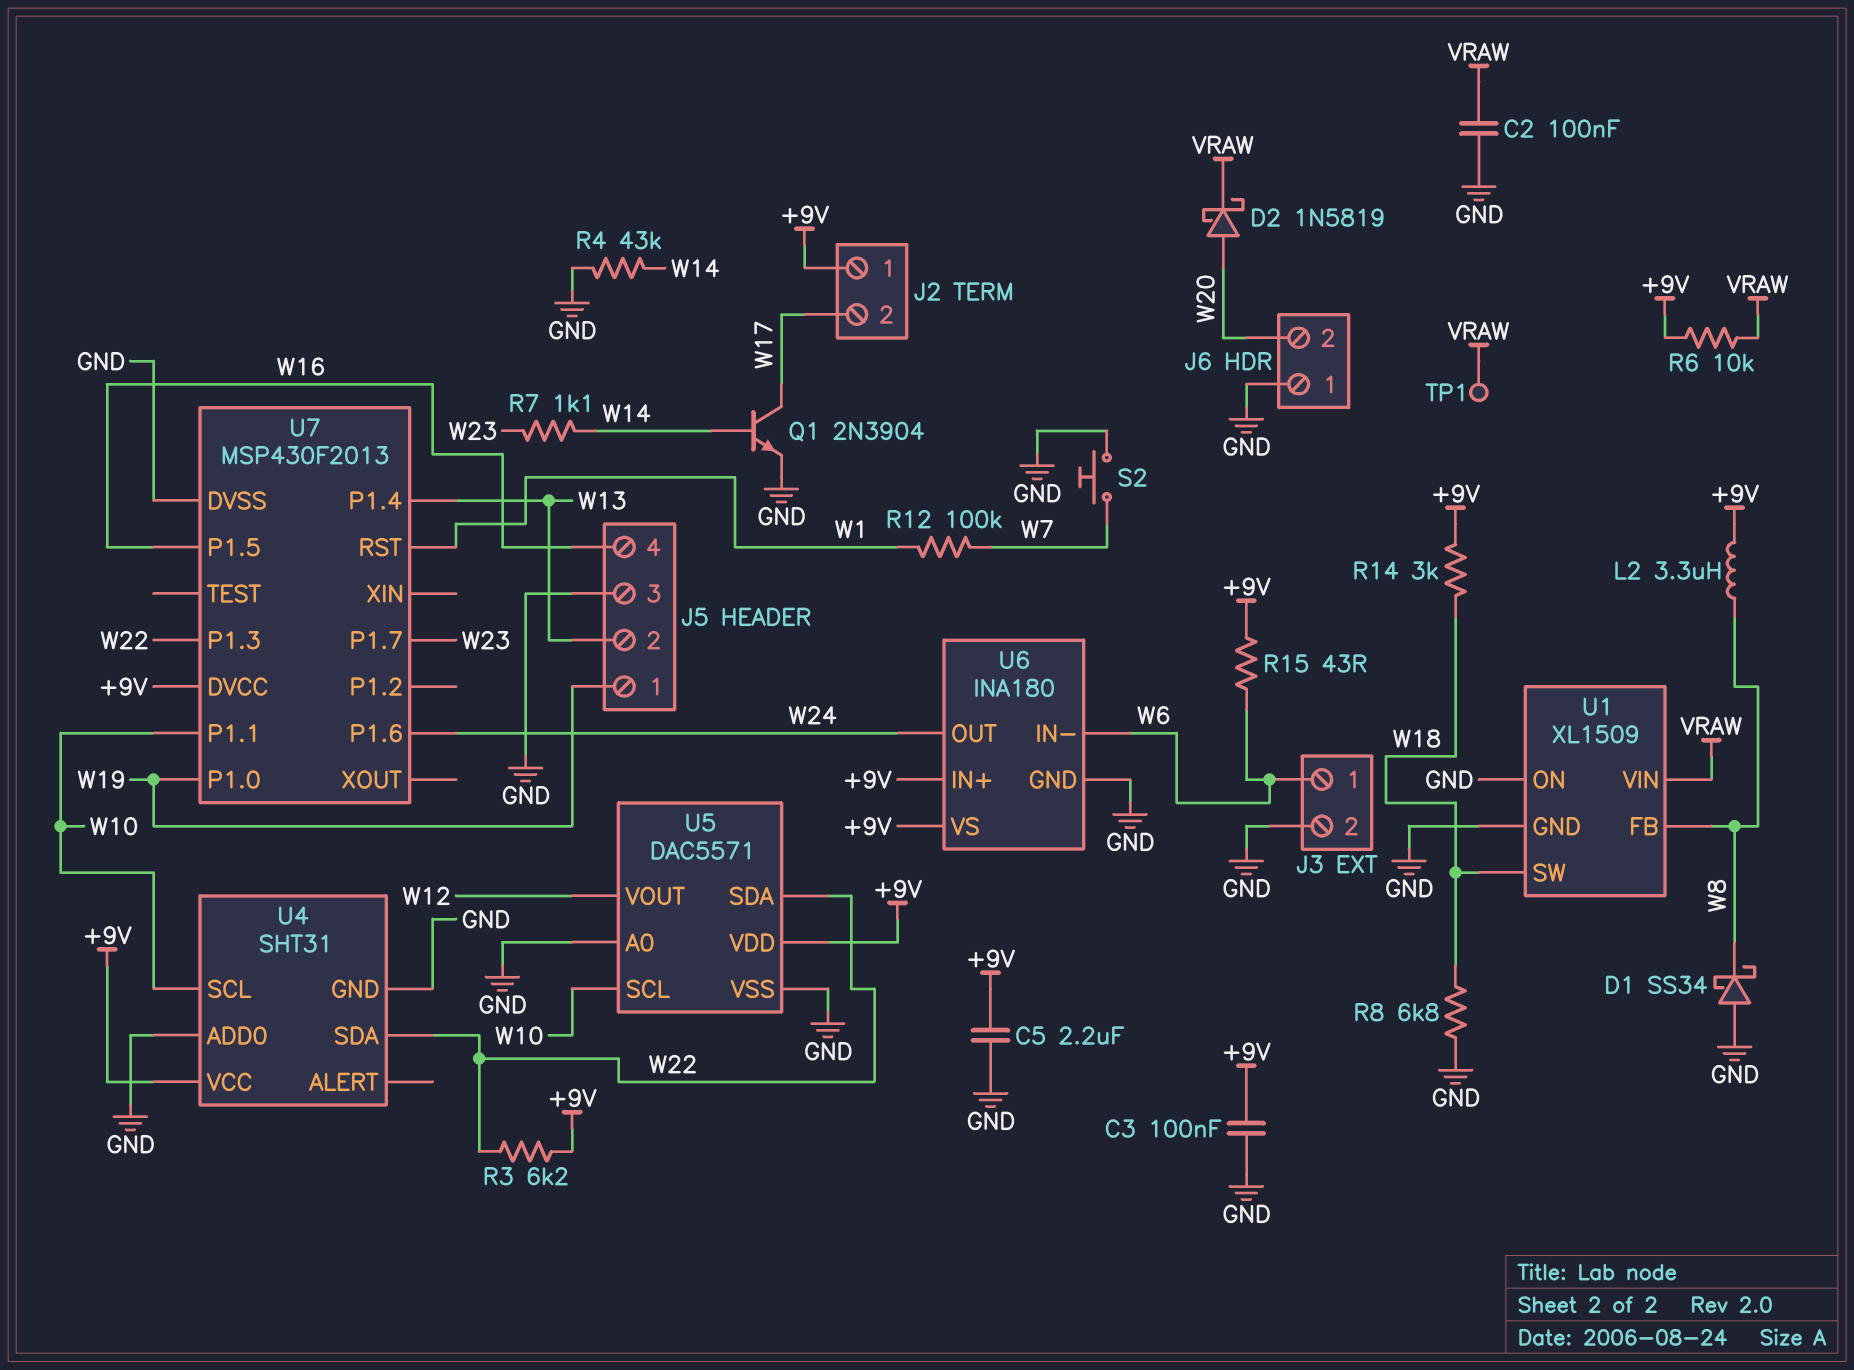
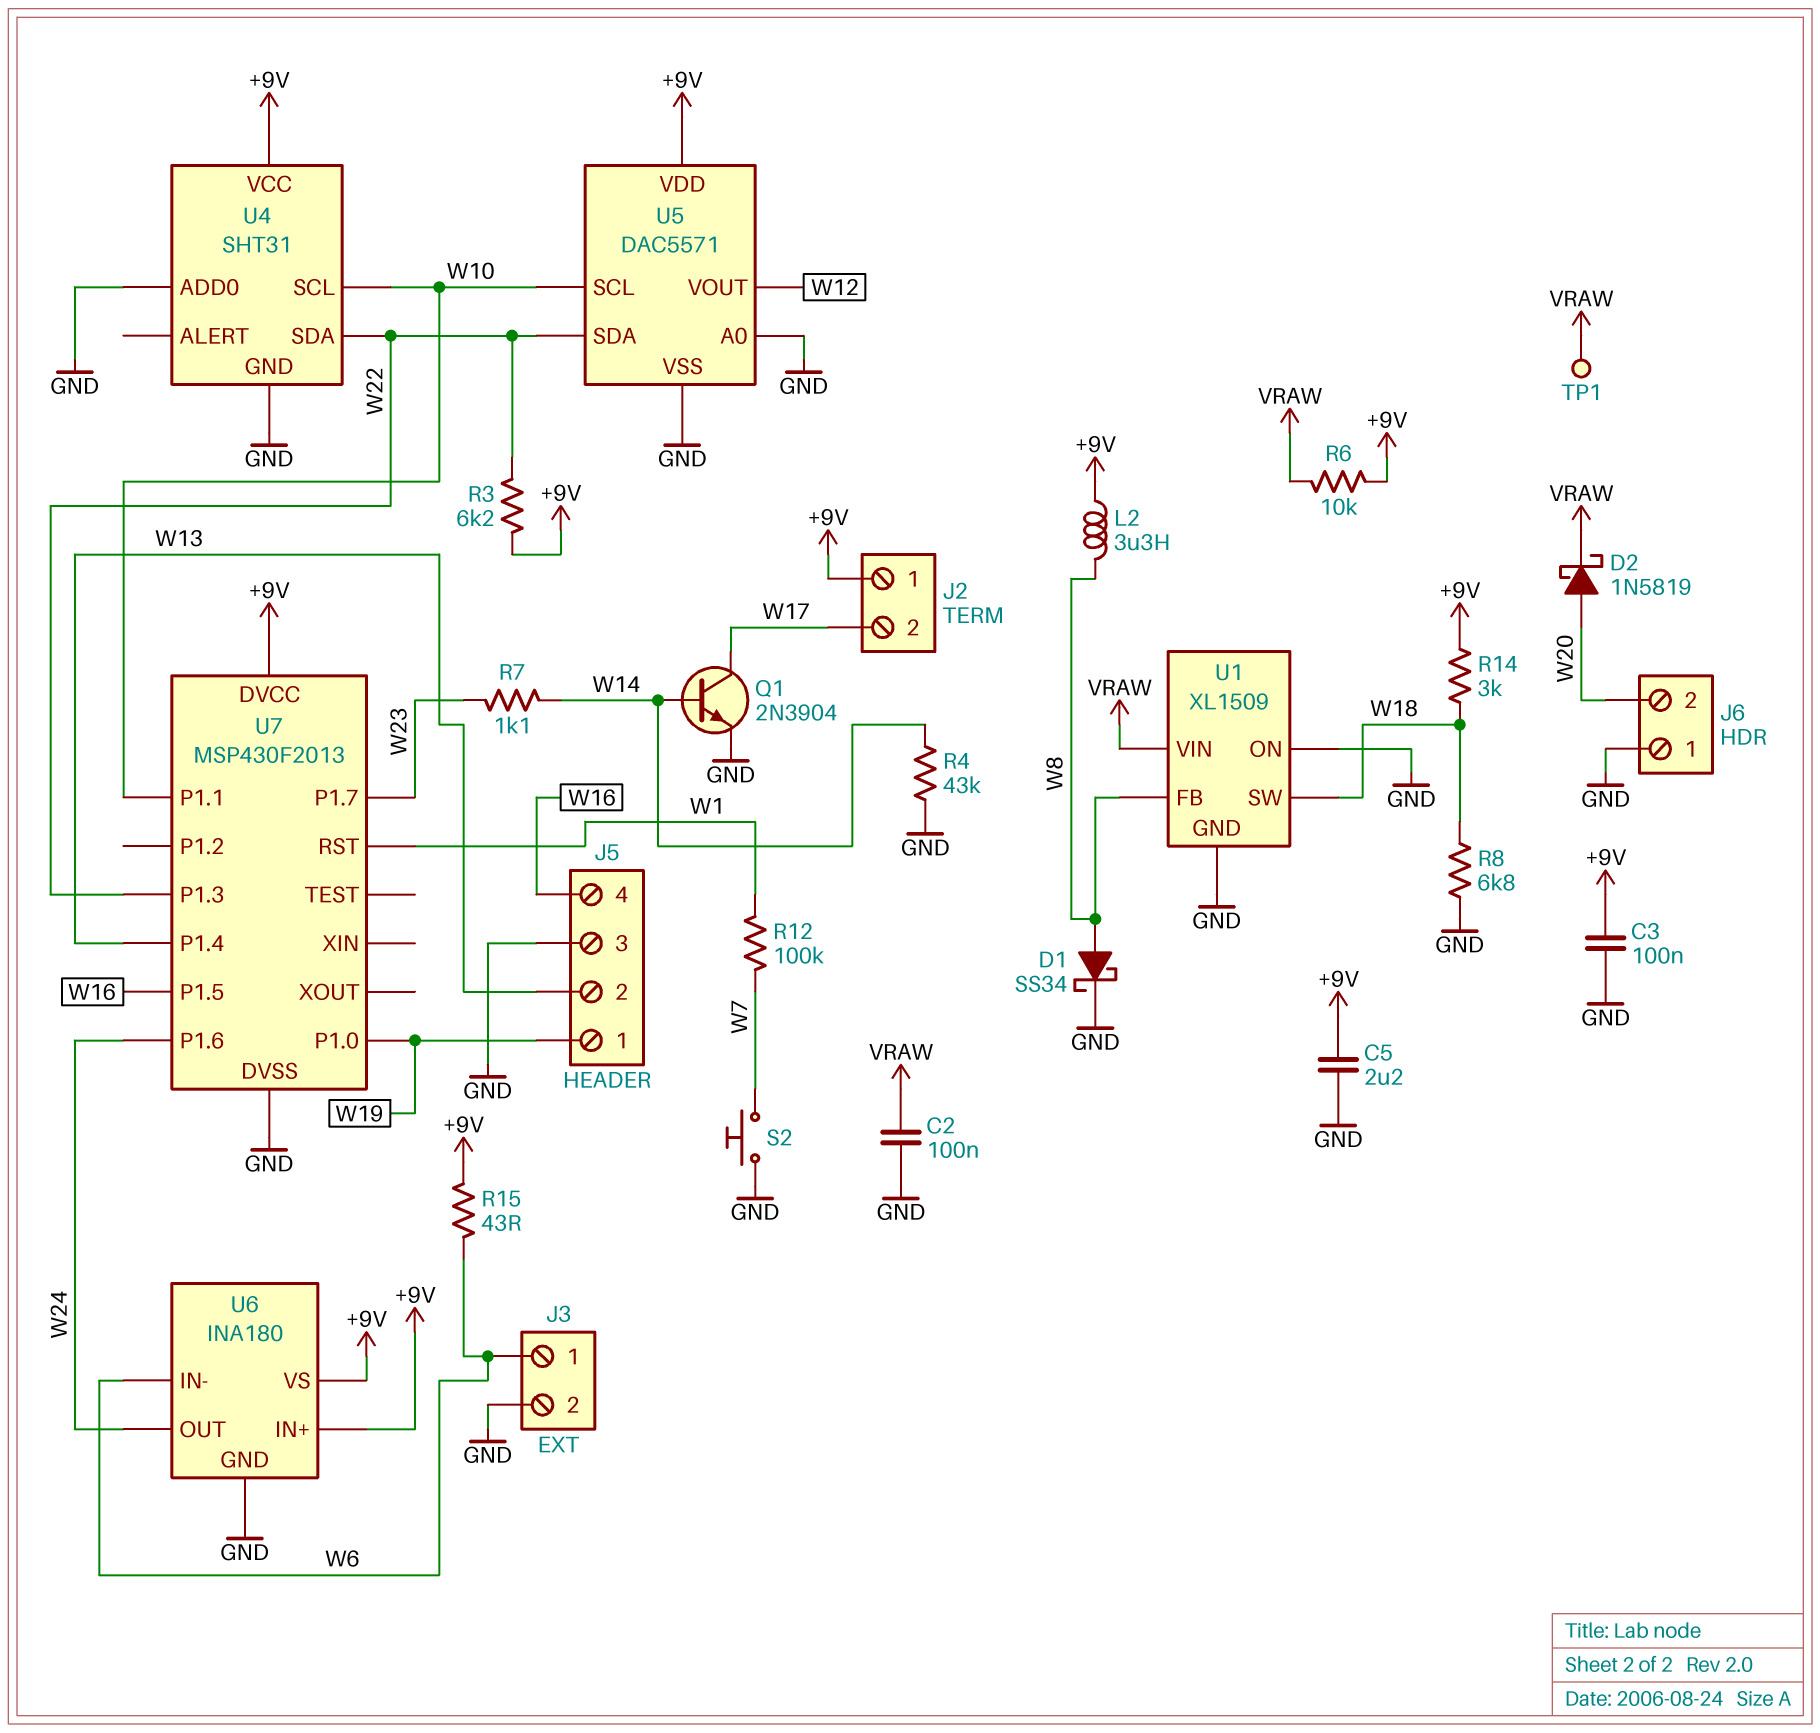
D1: schottky SS34 (A GND, K W8) -> schottky SS34 (A W8, K GND)

